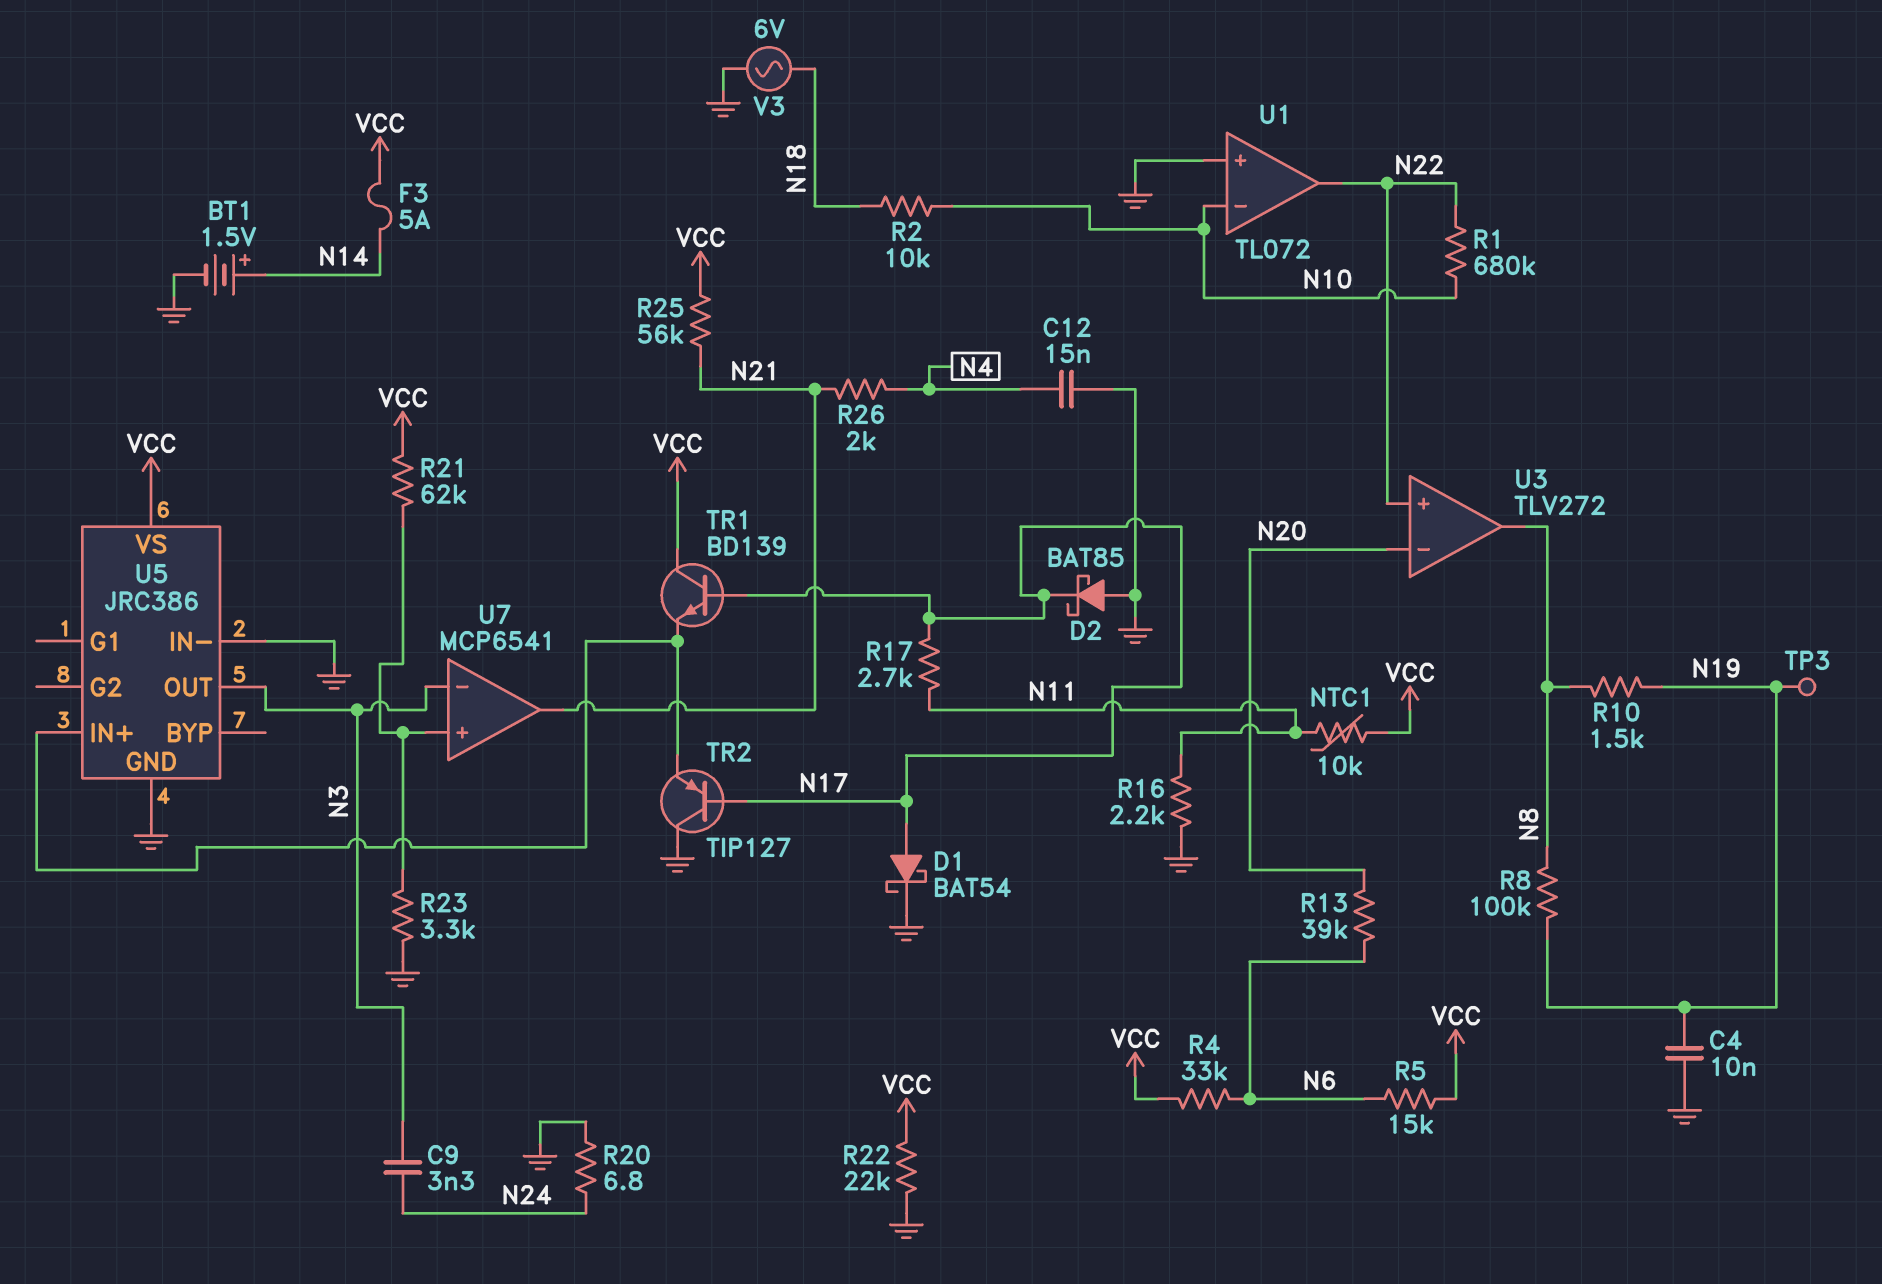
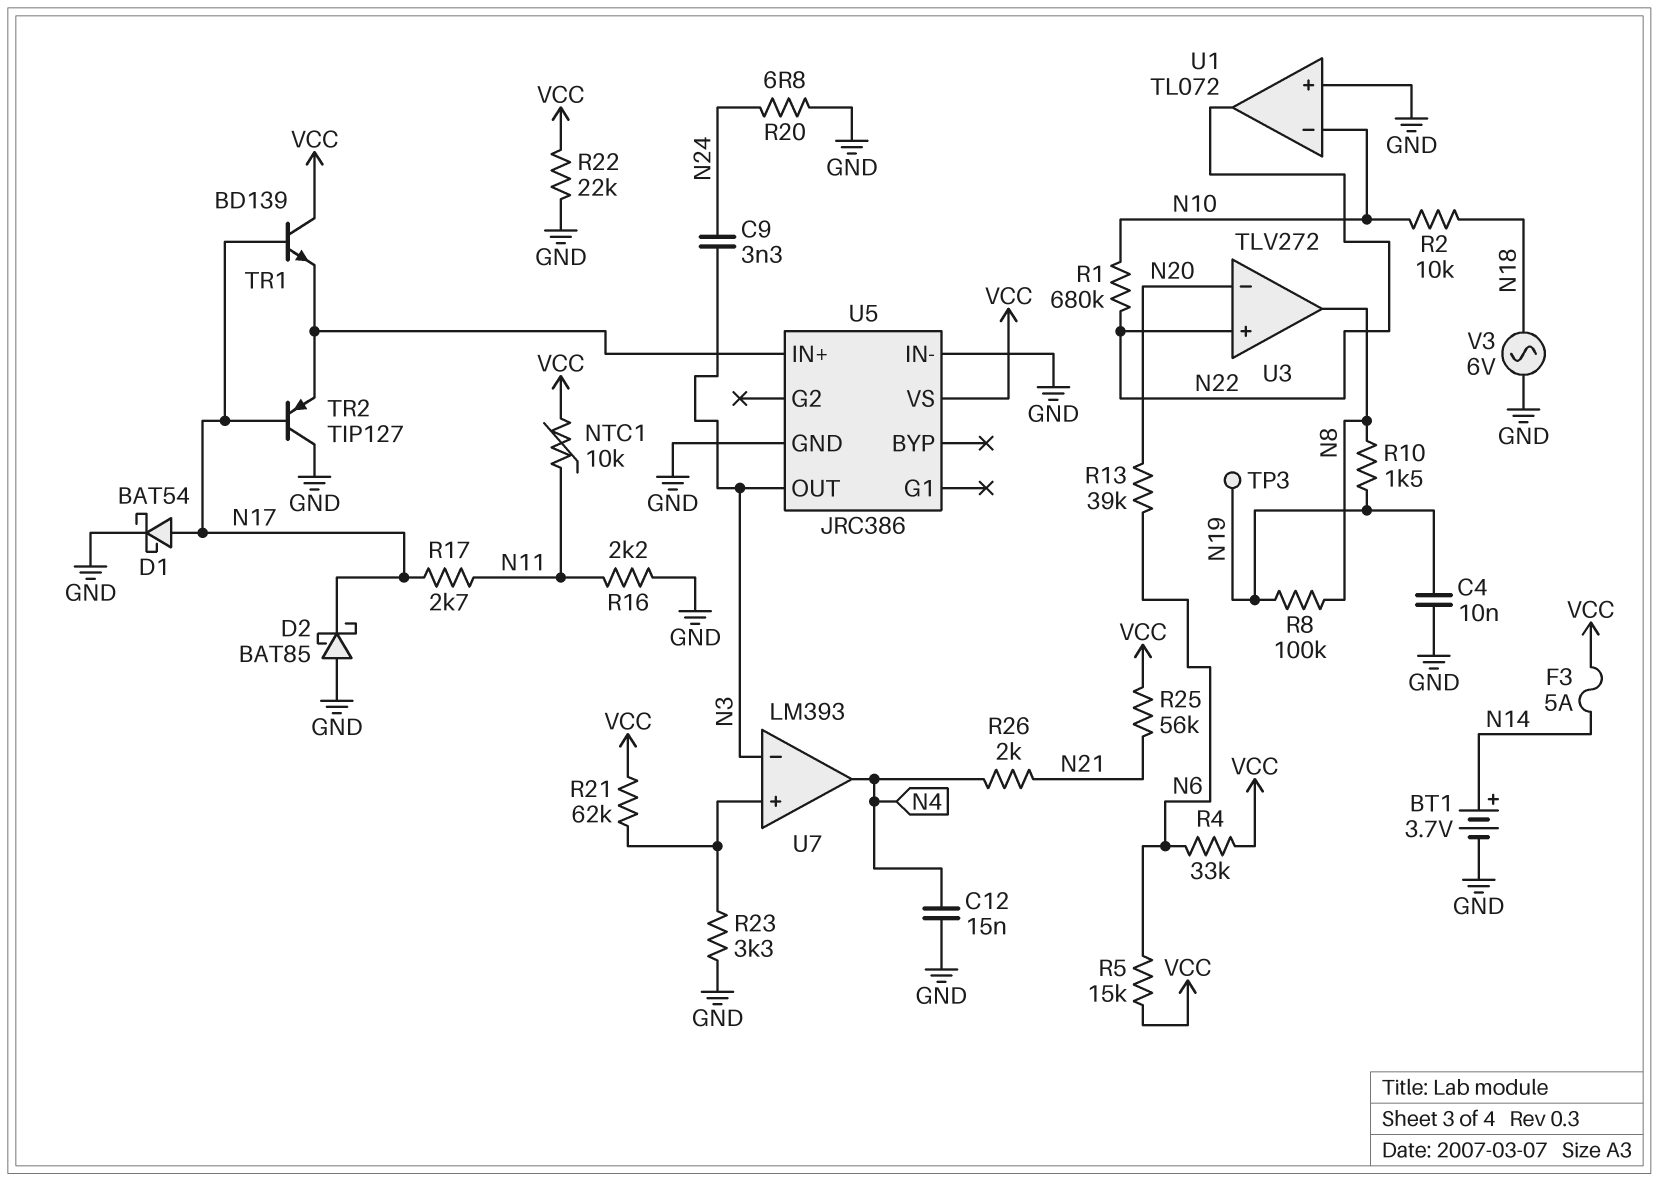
BT1: 1.5V (plus N14, minus GND) -> 3.7V (plus N14, minus GND)
U7: MCP6541 -> LM393
U7 pin out: N21 -> N4

